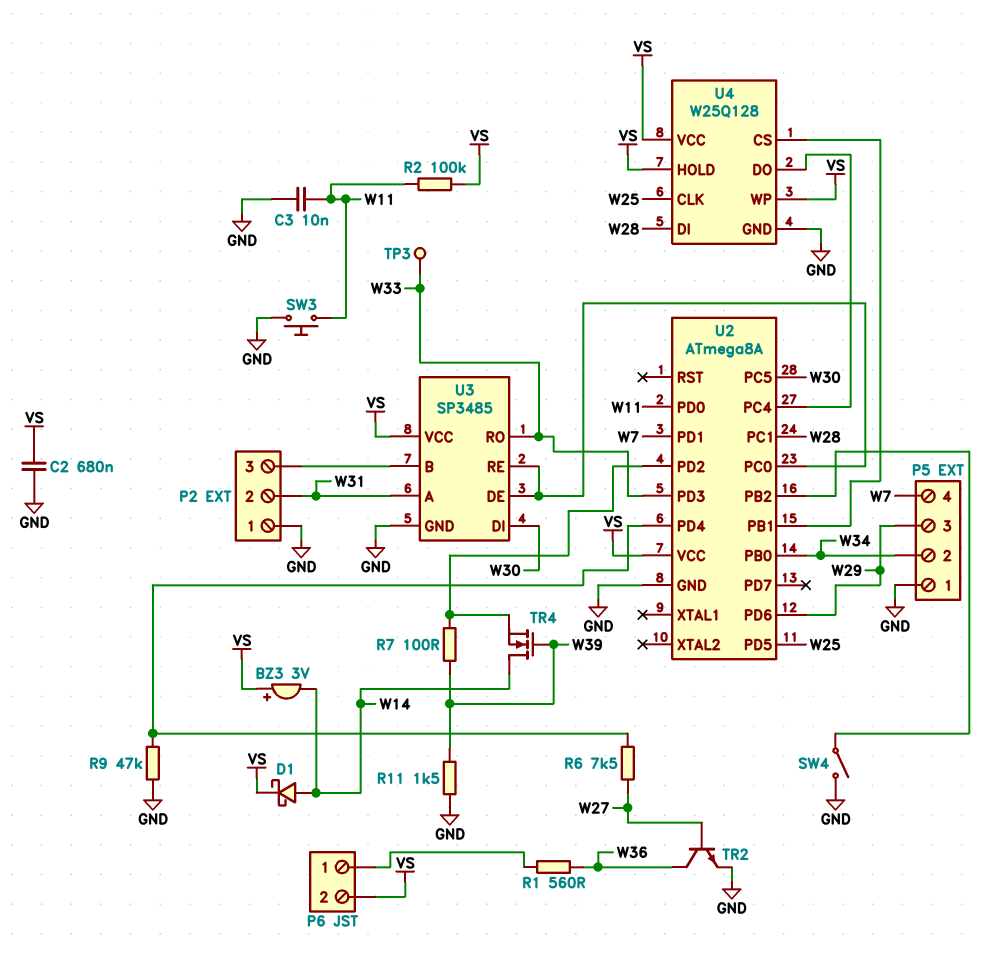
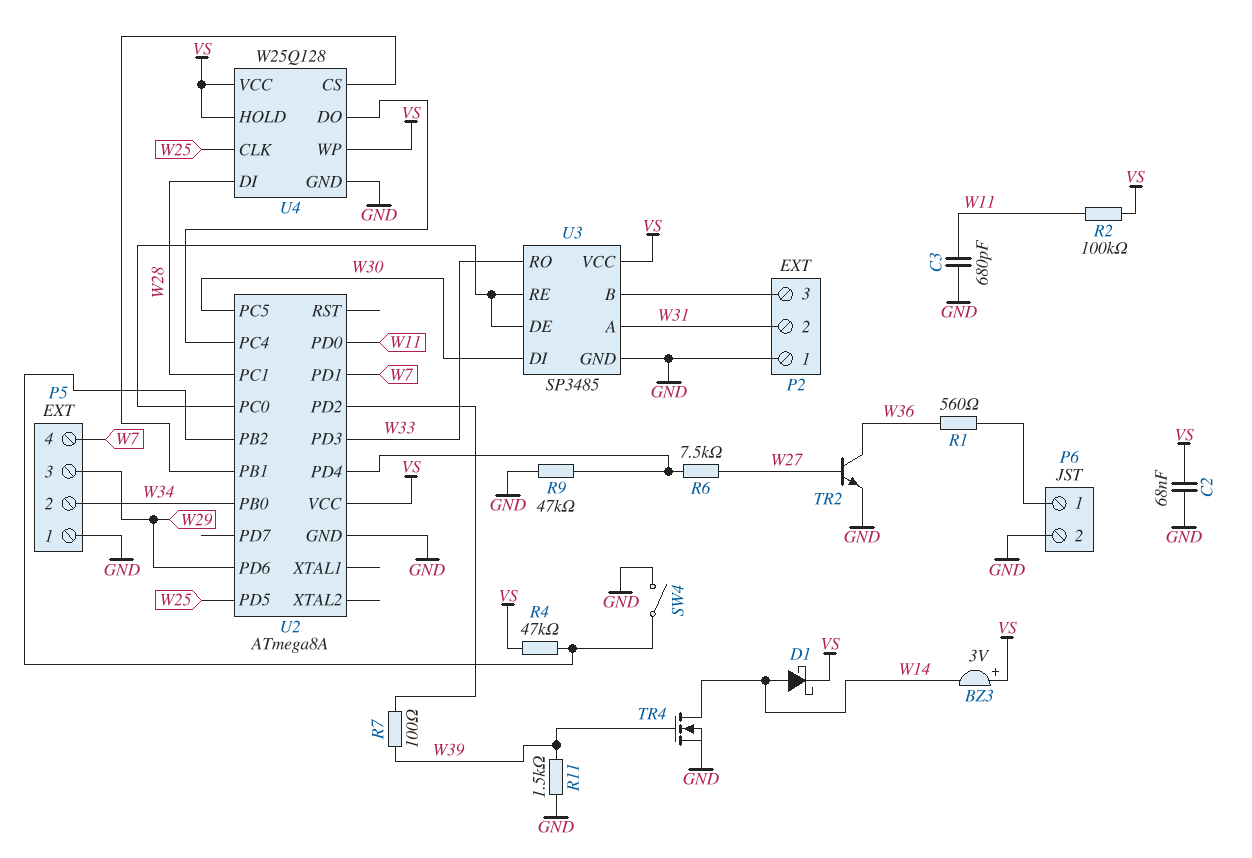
C2: 680nF (GND, VS) -> 68nF (GND, VS)
C3: 10nF (GND, W11) -> 680pF (GND, W11)
P6 pin 2: VS -> GND
R4: none -> 47k (U2/PB2, VS)
SW3: button (GND, W11) -> none
TP3: test point (W33) -> none
TR4: NMOS (G W39, D W14, S U2/PD2) -> NMOS (G W39, D W14, S GND)

